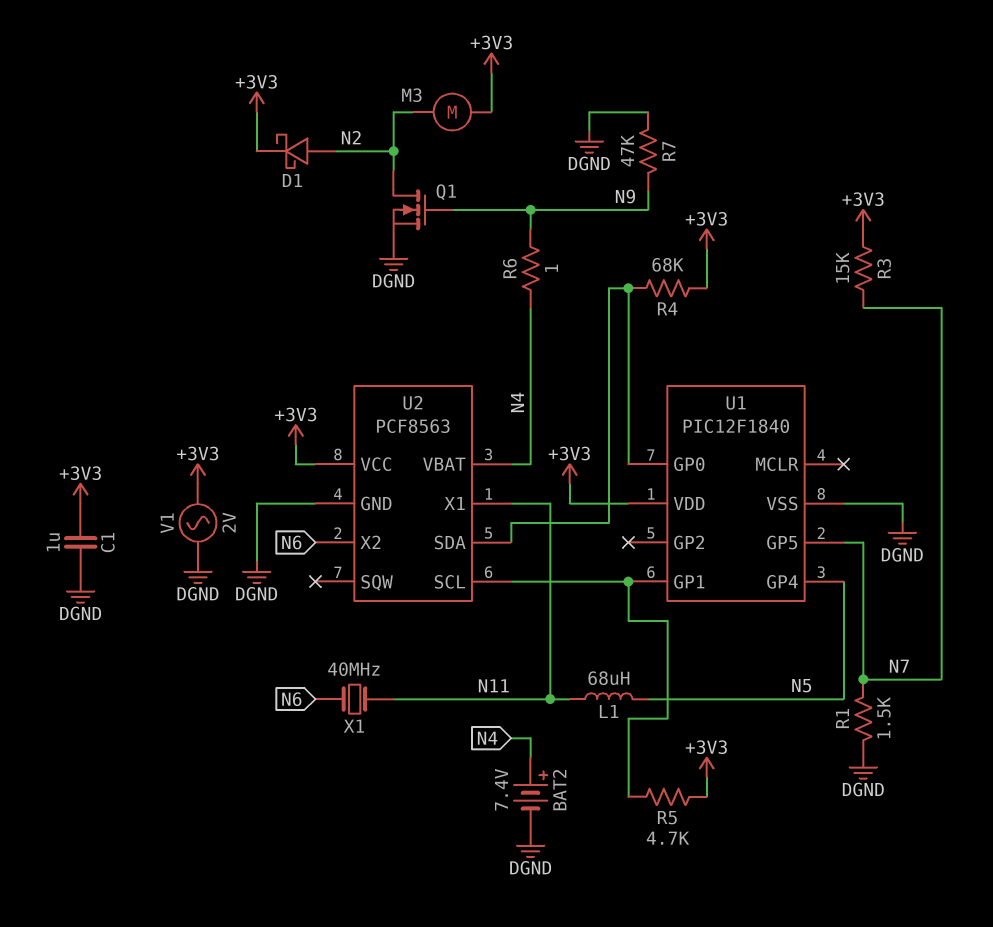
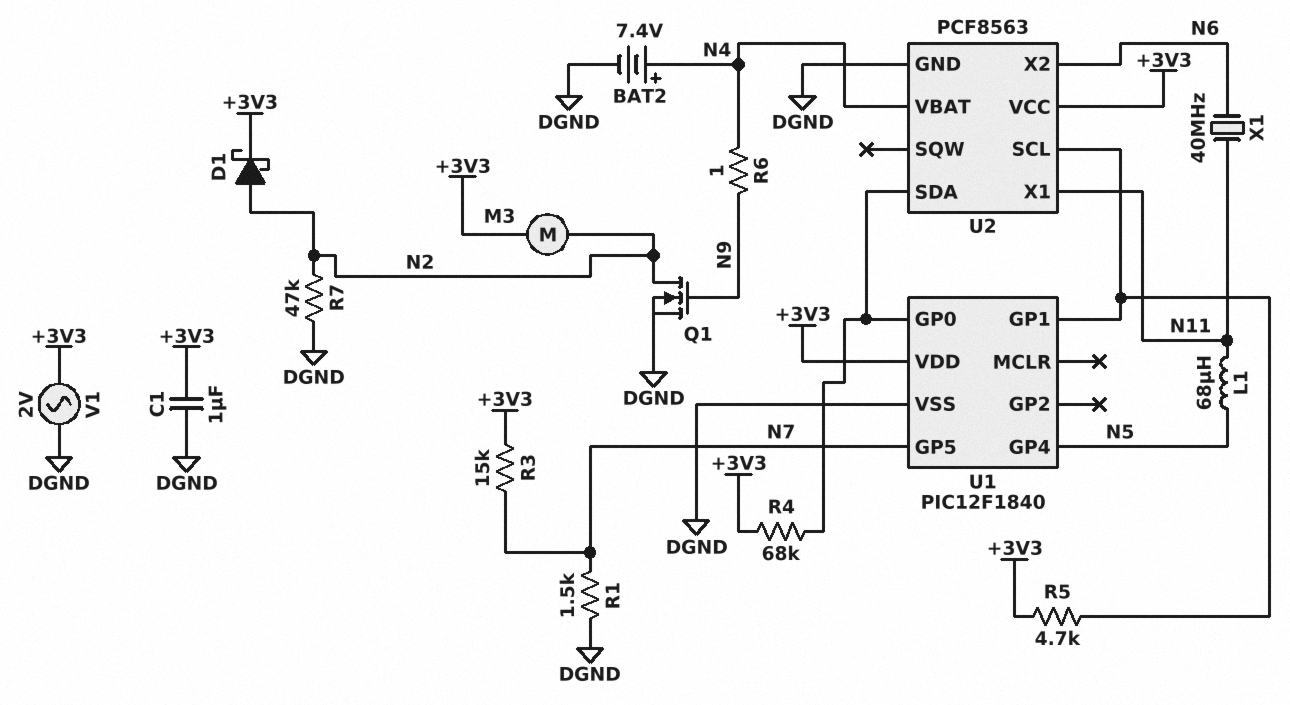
R7: 47k (DGND, N9) -> 47k (DGND, N2)

